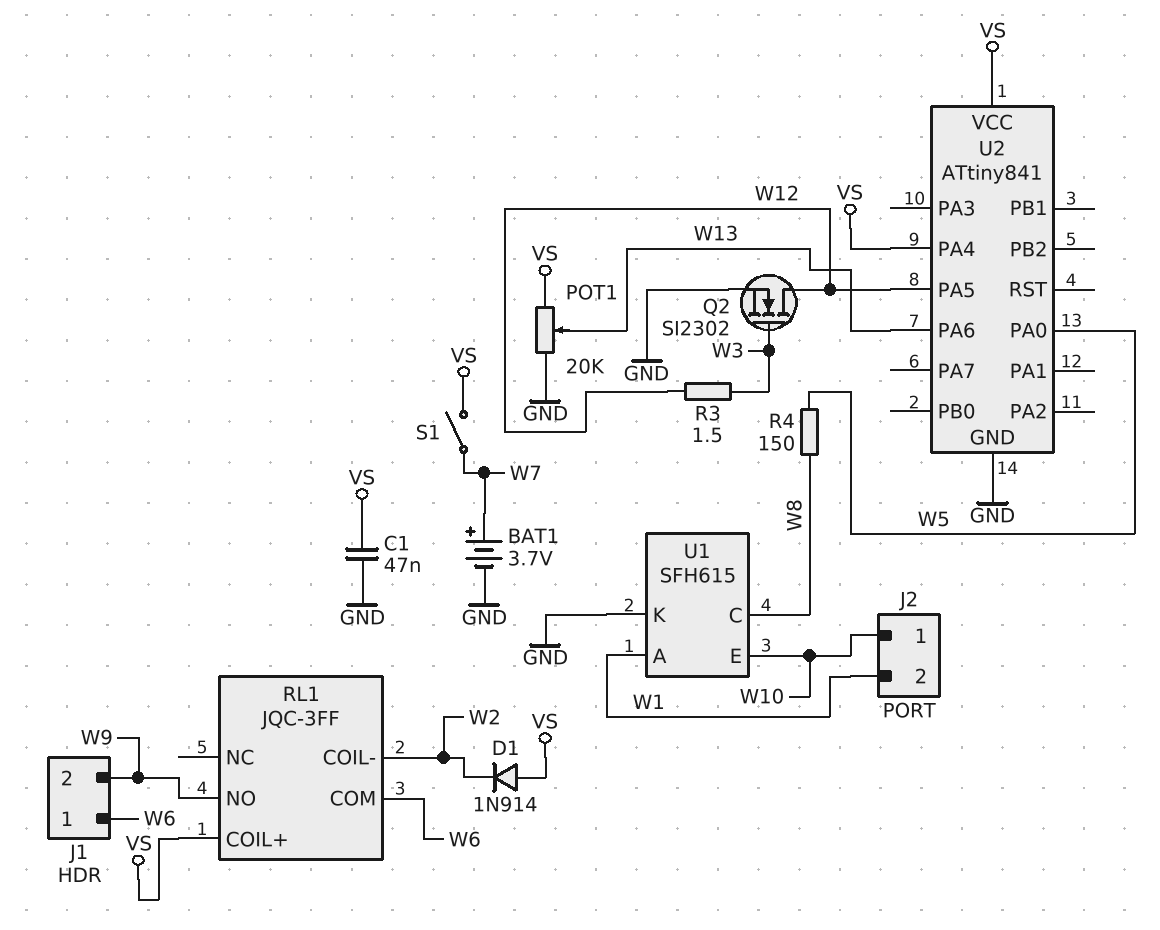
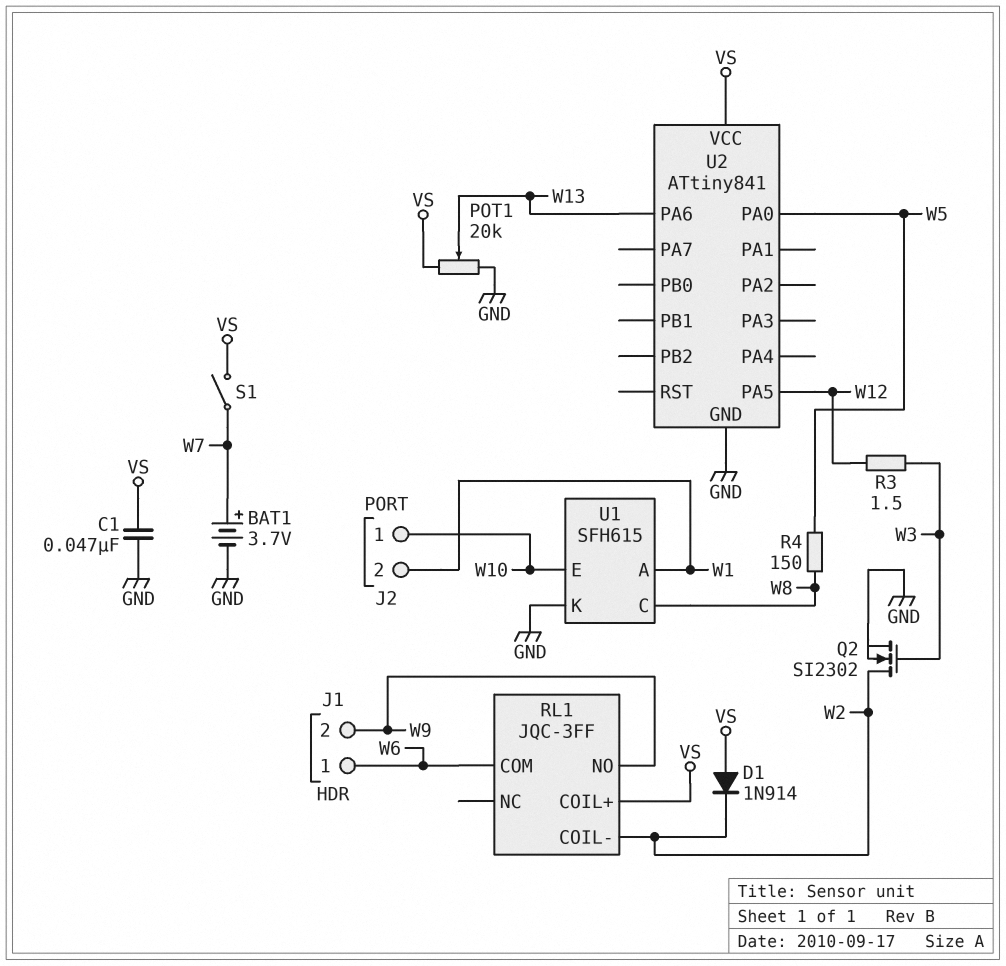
Q2: NMOS SI2302 (G W3, D W12, S GND) -> NMOS SI2302 (G W3, D W2, S GND)
U2 pin PA4: VS -> none

